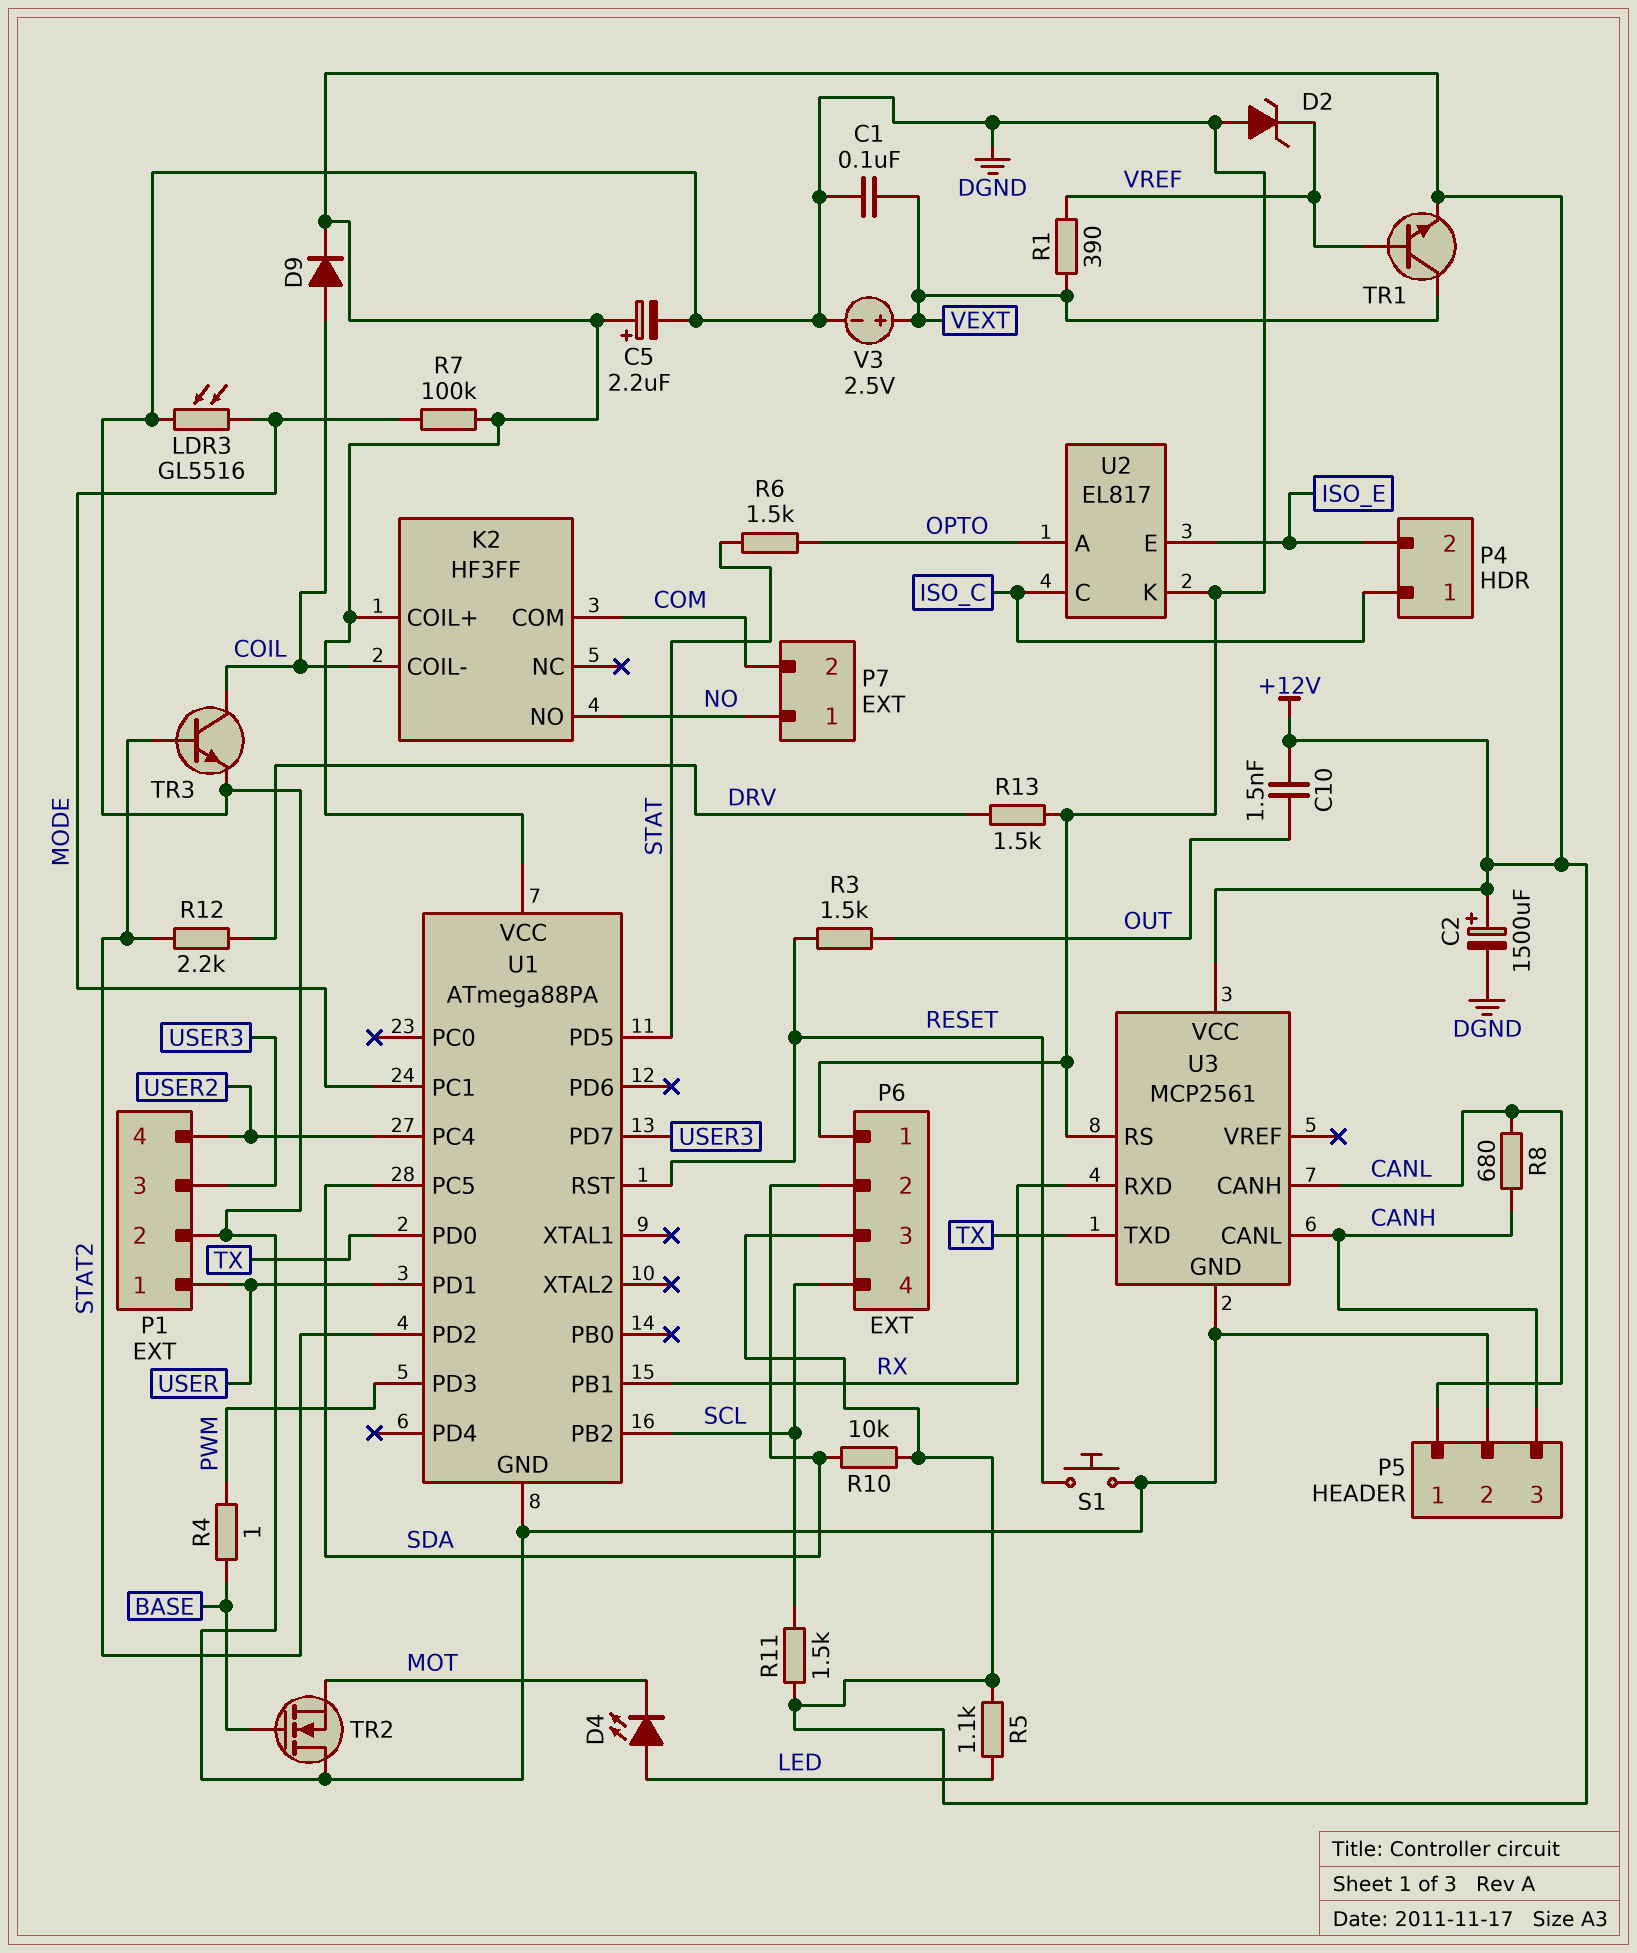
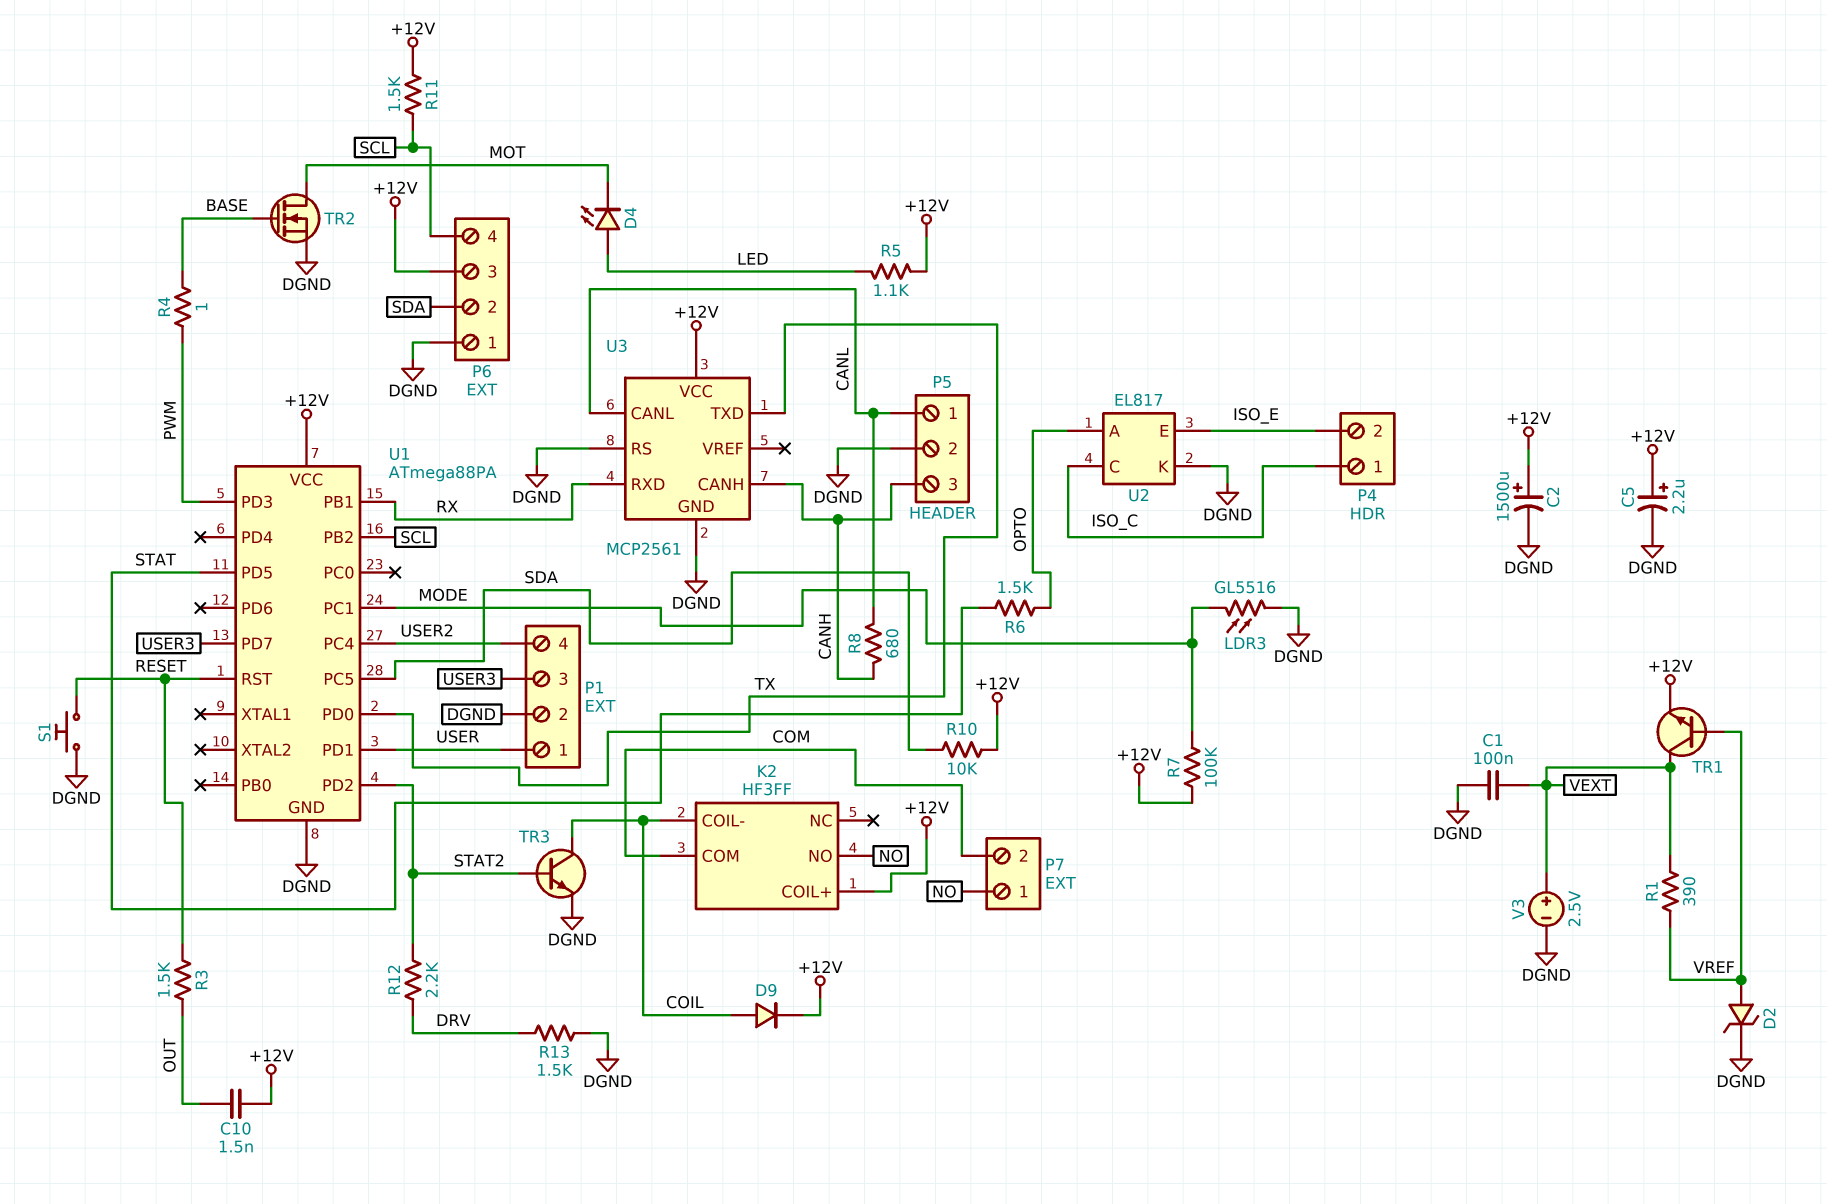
D2: zener (A DGND, K VREF) -> zener (A VREF, K DGND)
TR2: NMOS (G BASE, D DGND, S MOT) -> NMOS (G BASE, D MOT, S DGND)
U3 pin CANH: CANL -> CANH
U3 pin CANL: CANH -> CANL

